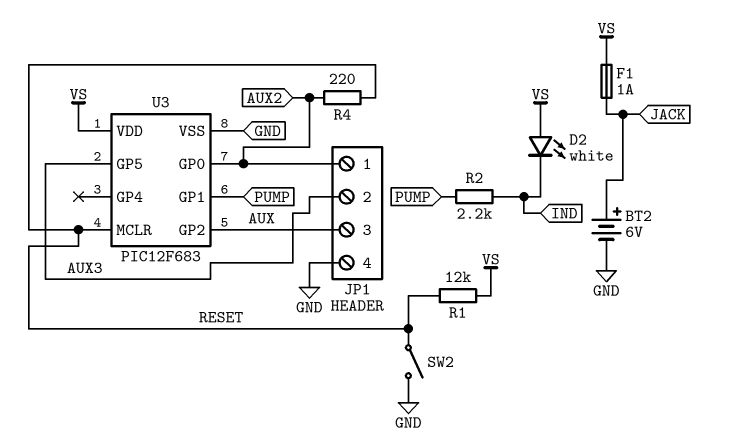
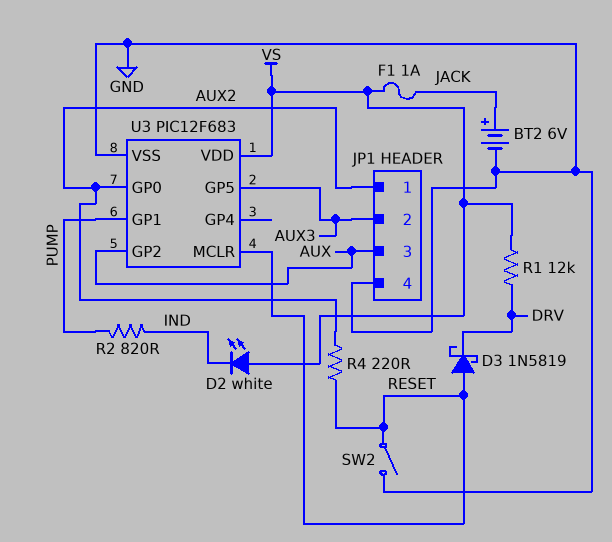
D3: none -> schottky 1N5819 (A RESET, K DRV)
R1: 12k (RESET, VS) -> 12k (DRV, VS)
R2: 2.2k (IND, PUMP) -> 820 (IND, PUMP)

